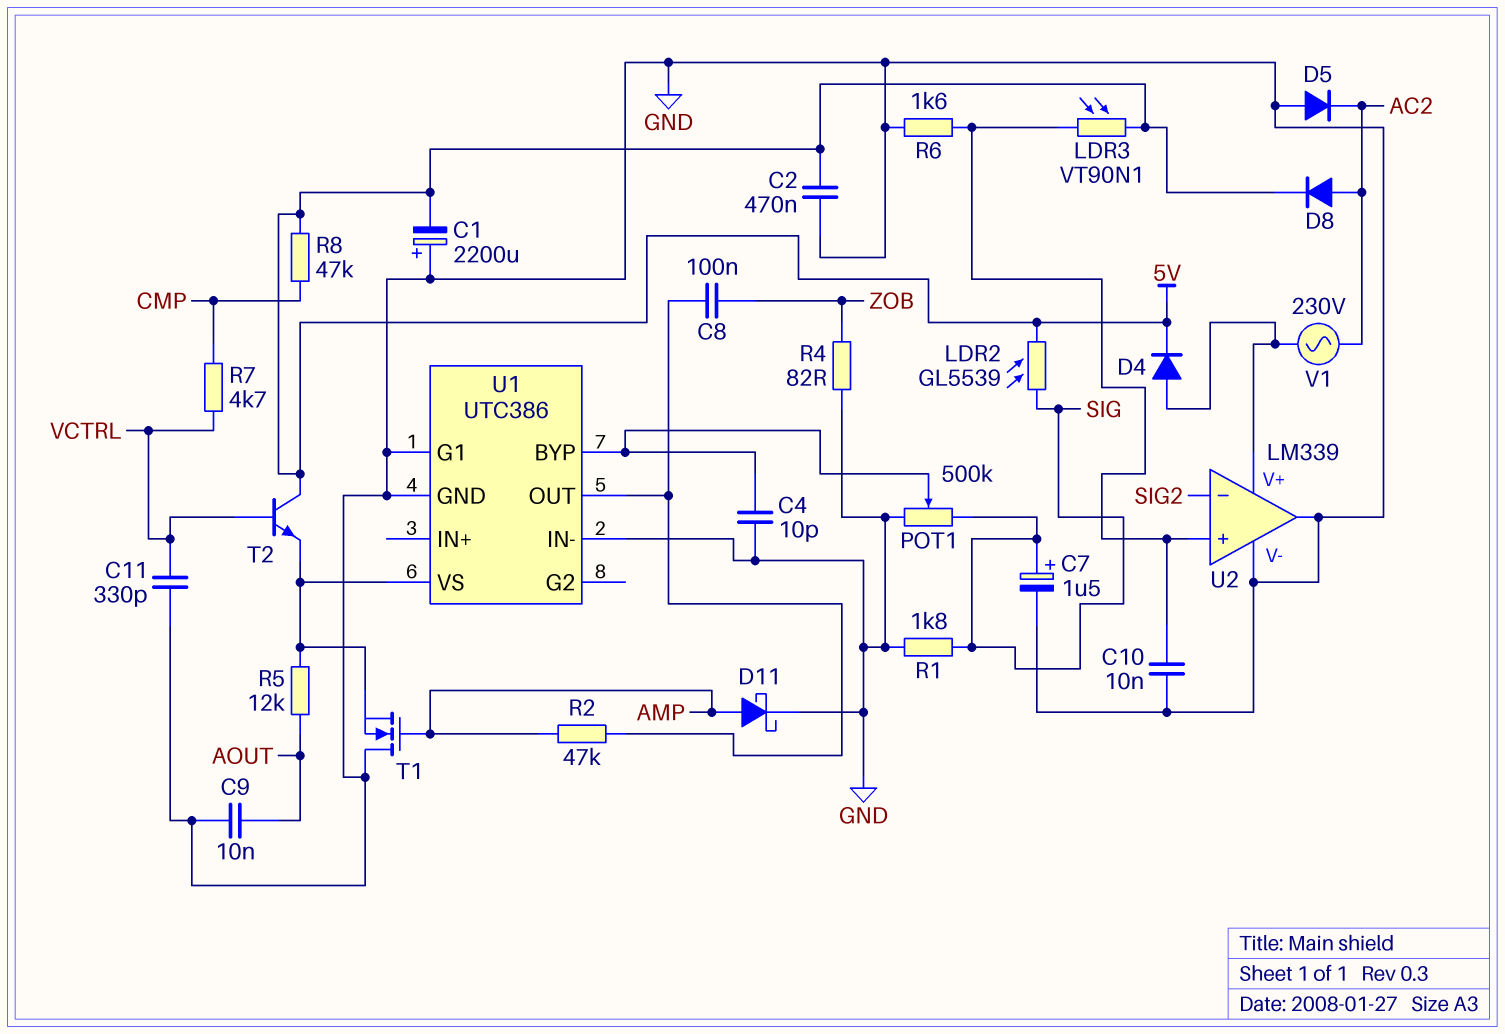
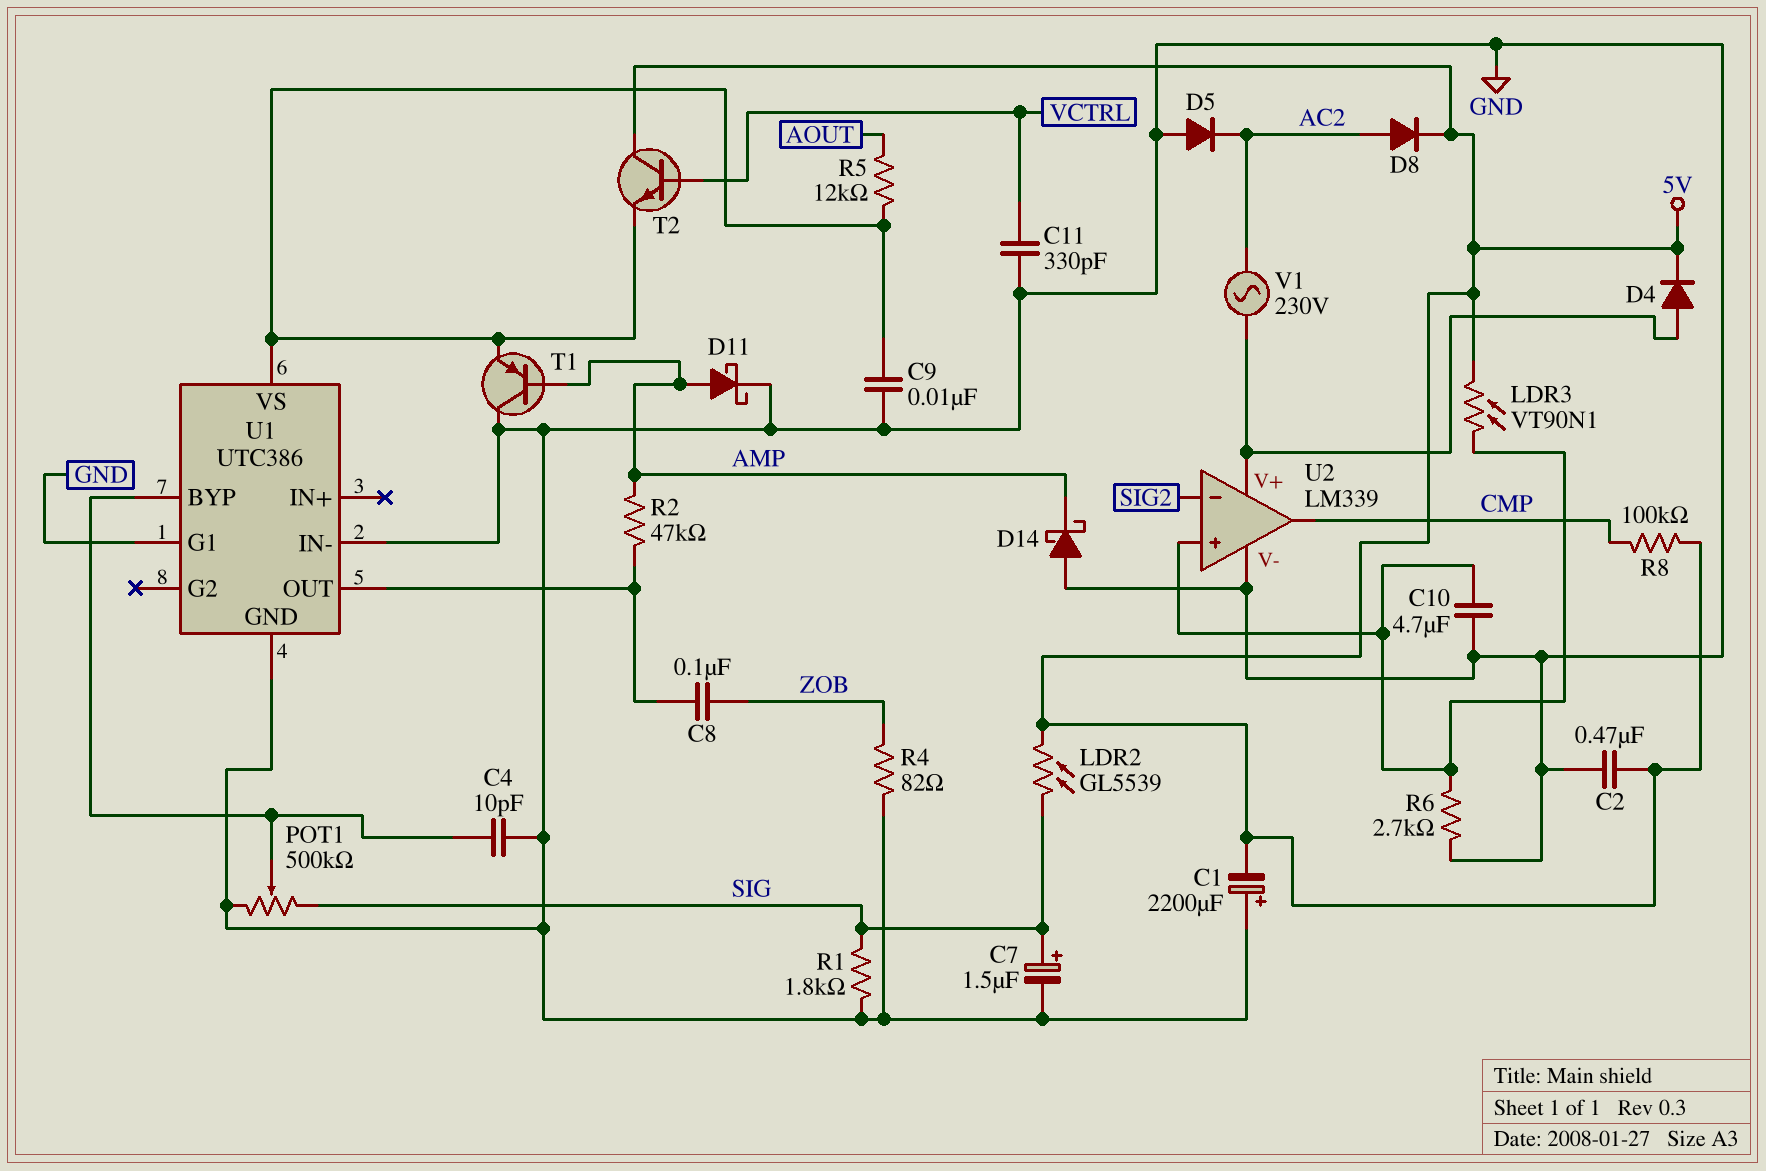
C9: 10nF (AOUT, GND) -> 10nF (GND, U1/VS)
C10: 10nF (GND, U2/in+) -> 4.7uF (GND, U2/in+)
D14: none -> schottky (A GND, K AMP)
R6: 1.6k (GND, U2/in+) -> 2.7k (GND, U2/in+)
R7: 4.7k (CMP, VCTRL) -> none
R8: 47k (5V, CMP) -> 100k (5V, CMP)
T1: NMOS (G AMP, D GND, S U1/VS) -> PNP (B AMP, C GND, E U1/VS)
U2 pin out: GND -> CMP

